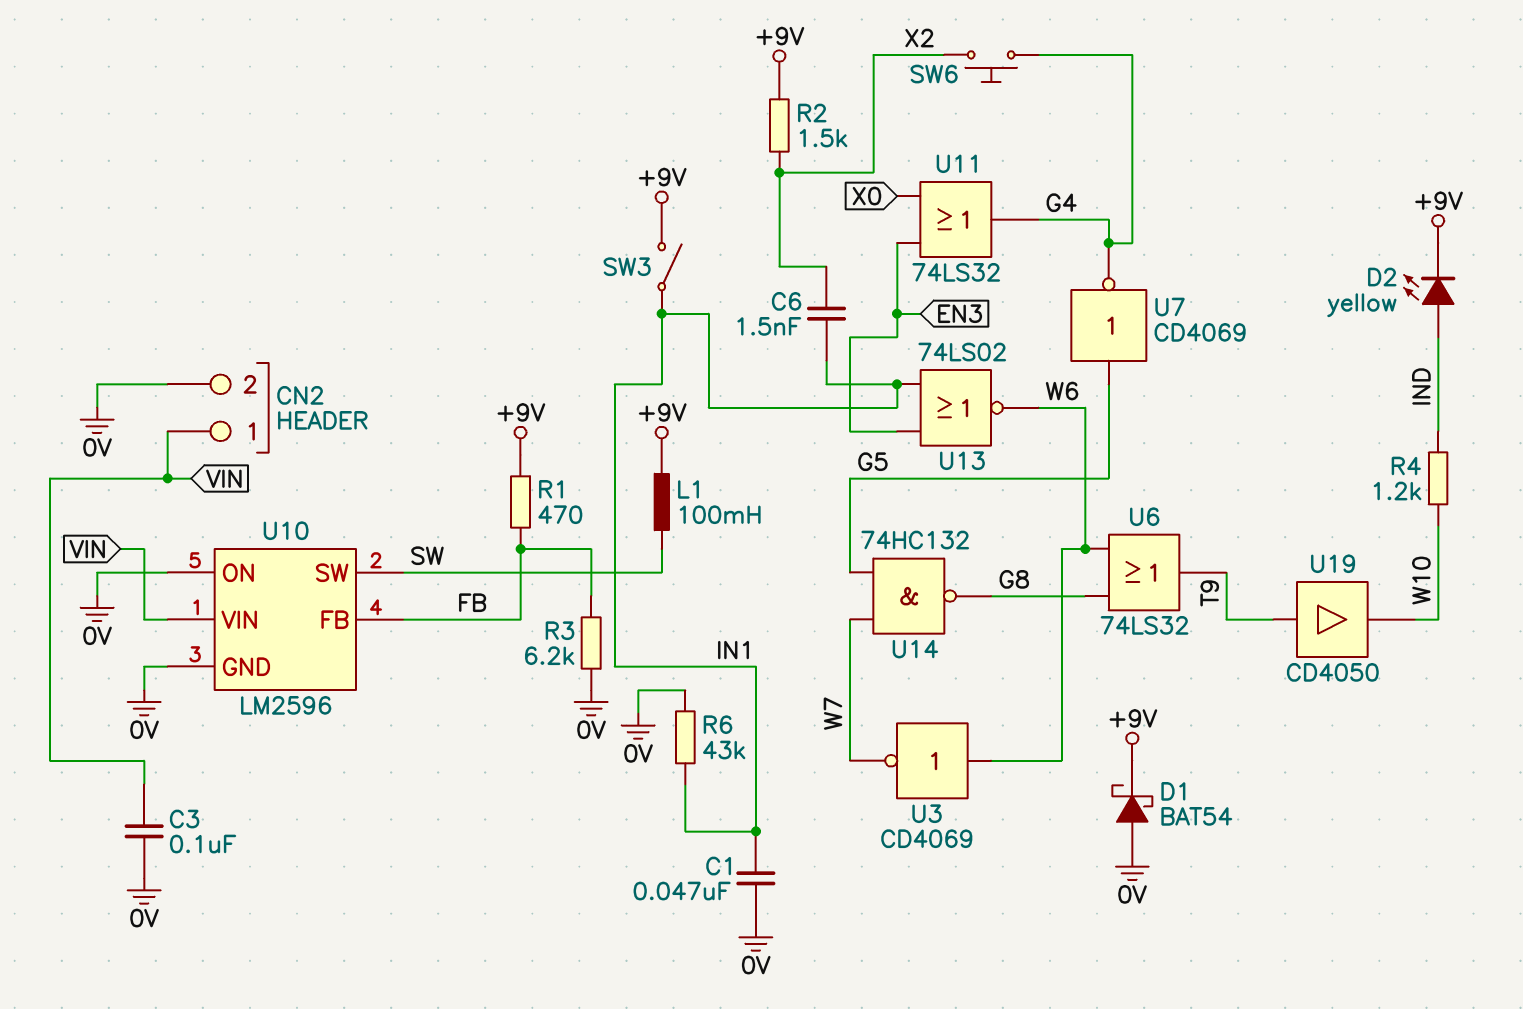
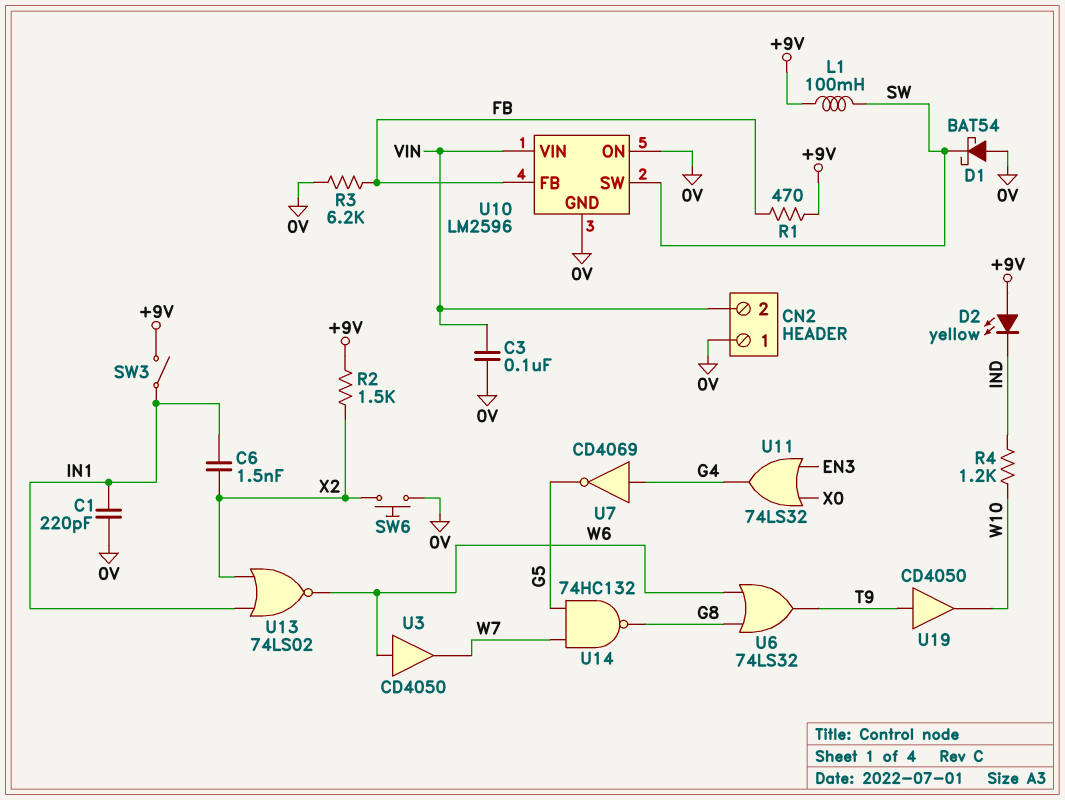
C1: 47nF (0V, IN1) -> 220pF (0V, IN1)
CN2 pin 1: VIN -> 0V
CN2 pin 2: 0V -> VIN
D1: schottky BAT54 (A 0V, K +9V) -> schottky BAT54 (A 0V, K SW)
D2: LED yellow (A IND, K +9V) -> LED yellow (A +9V, K IND)
R6: 43k (0V, IN1) -> none
SW6: button (G4, X2) -> button (0V, X2)
U3: NOT CD4069 (in W6, out W7) -> buffer CD4050 (in W6, out W7)
U7: NOT CD4069 (in G5, out G4) -> NOT CD4069 (in G4, out G5)
U13: NOR 74LS02 (in EN3, in IN1, out W6) -> NOR 74LS02 (in IN1, in X2, out W6)

